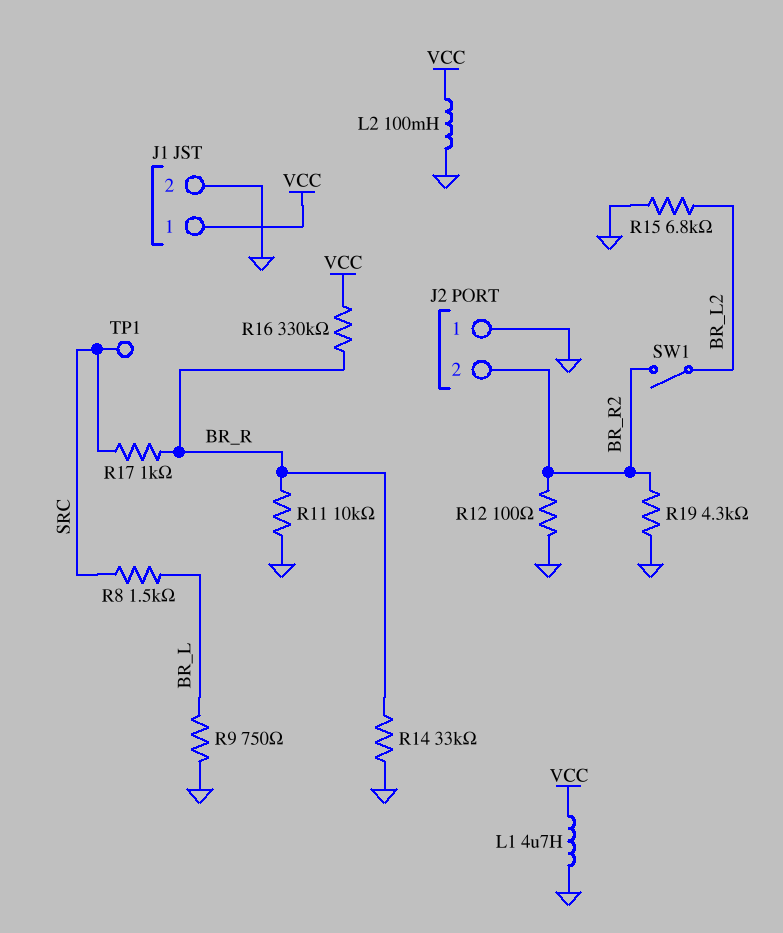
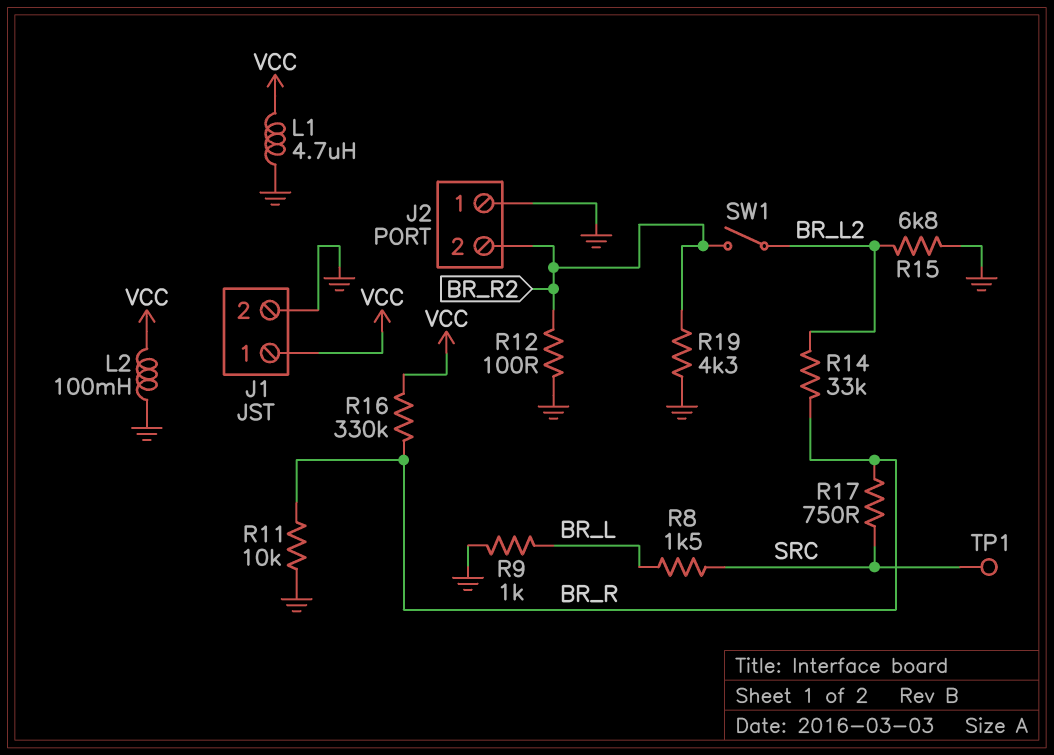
R9: 750 (BR_L, GND) -> 1k (BR_L, GND)
R14: 33k (BR_R, GND) -> 33k (BR_L2, BR_R)
R17: 1k (BR_R, SRC) -> 750 (BR_R, SRC)

